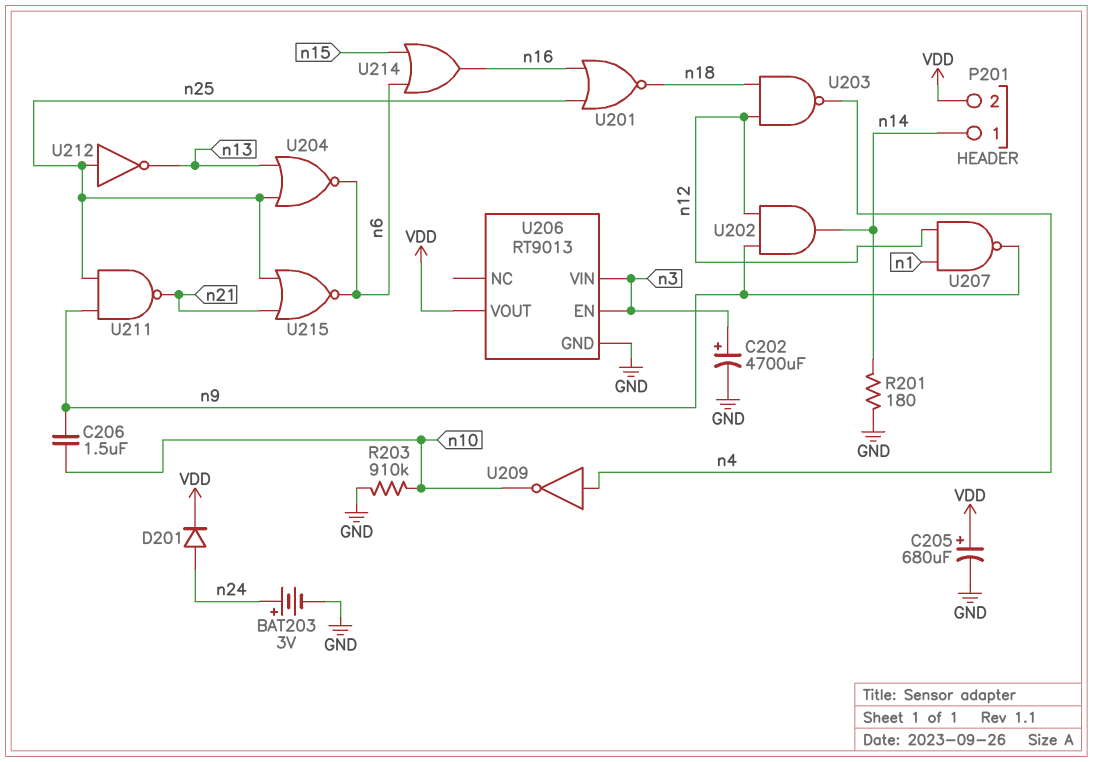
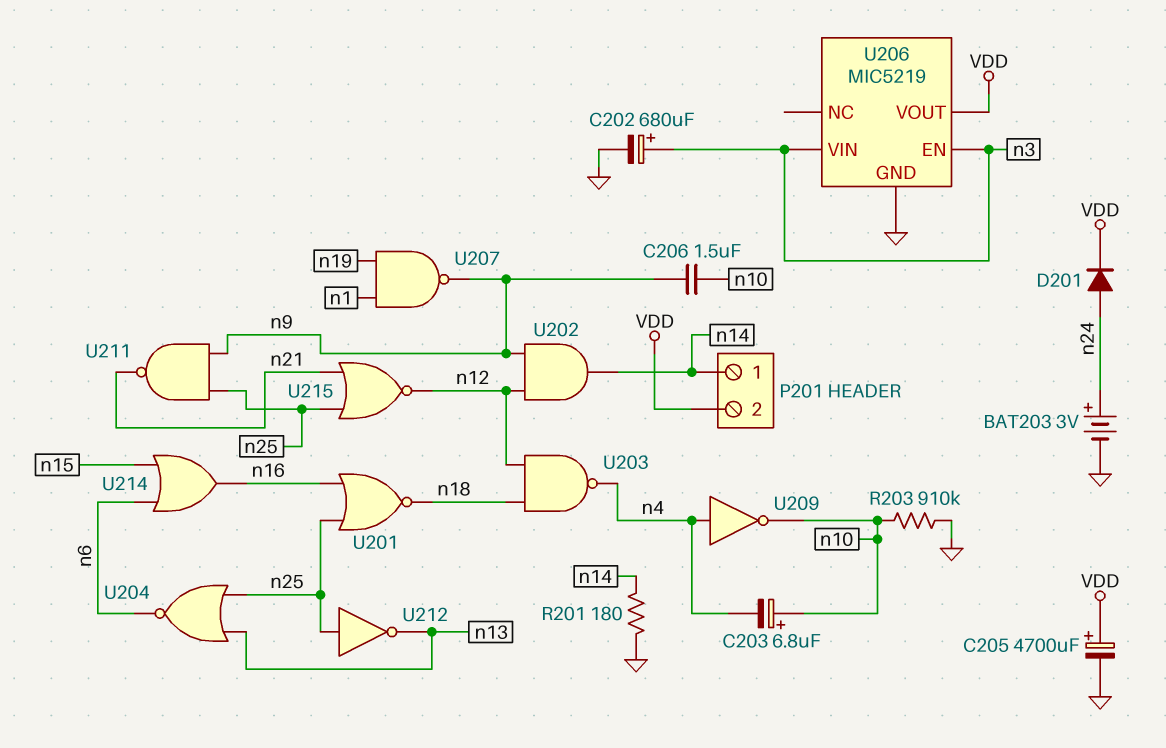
C202: 4700uF (plus n3, minus GND) -> 680uF (plus n3, minus GND)
C203: none -> 6.8uF (plus n10, minus n4)
C205: 680uF (plus VDD, minus GND) -> 4700uF (plus VDD, minus GND)
U206: RT9013 -> MIC5219
U207: NAND (in n1, in n12, out n9) -> NAND (in n1, in n19, out n9)
U215: NOR (in n21, in n25, out n6) -> NOR (in n21, in n25, out n12)

